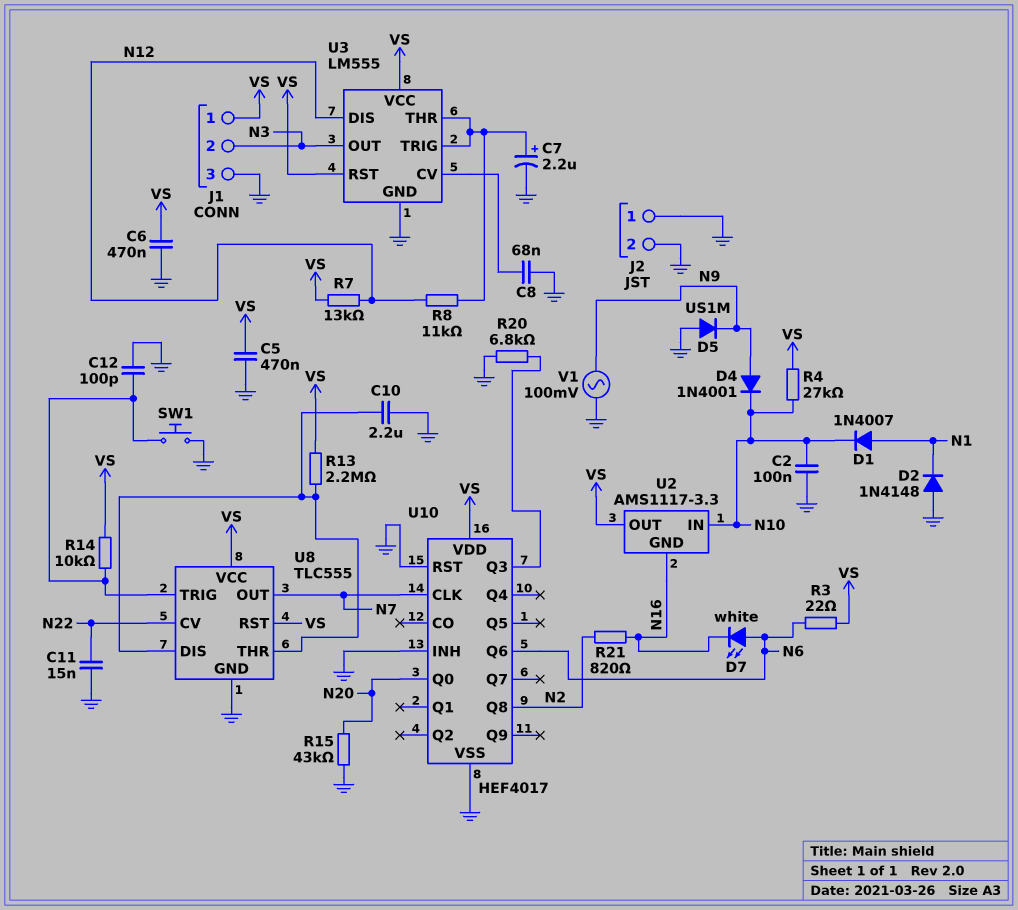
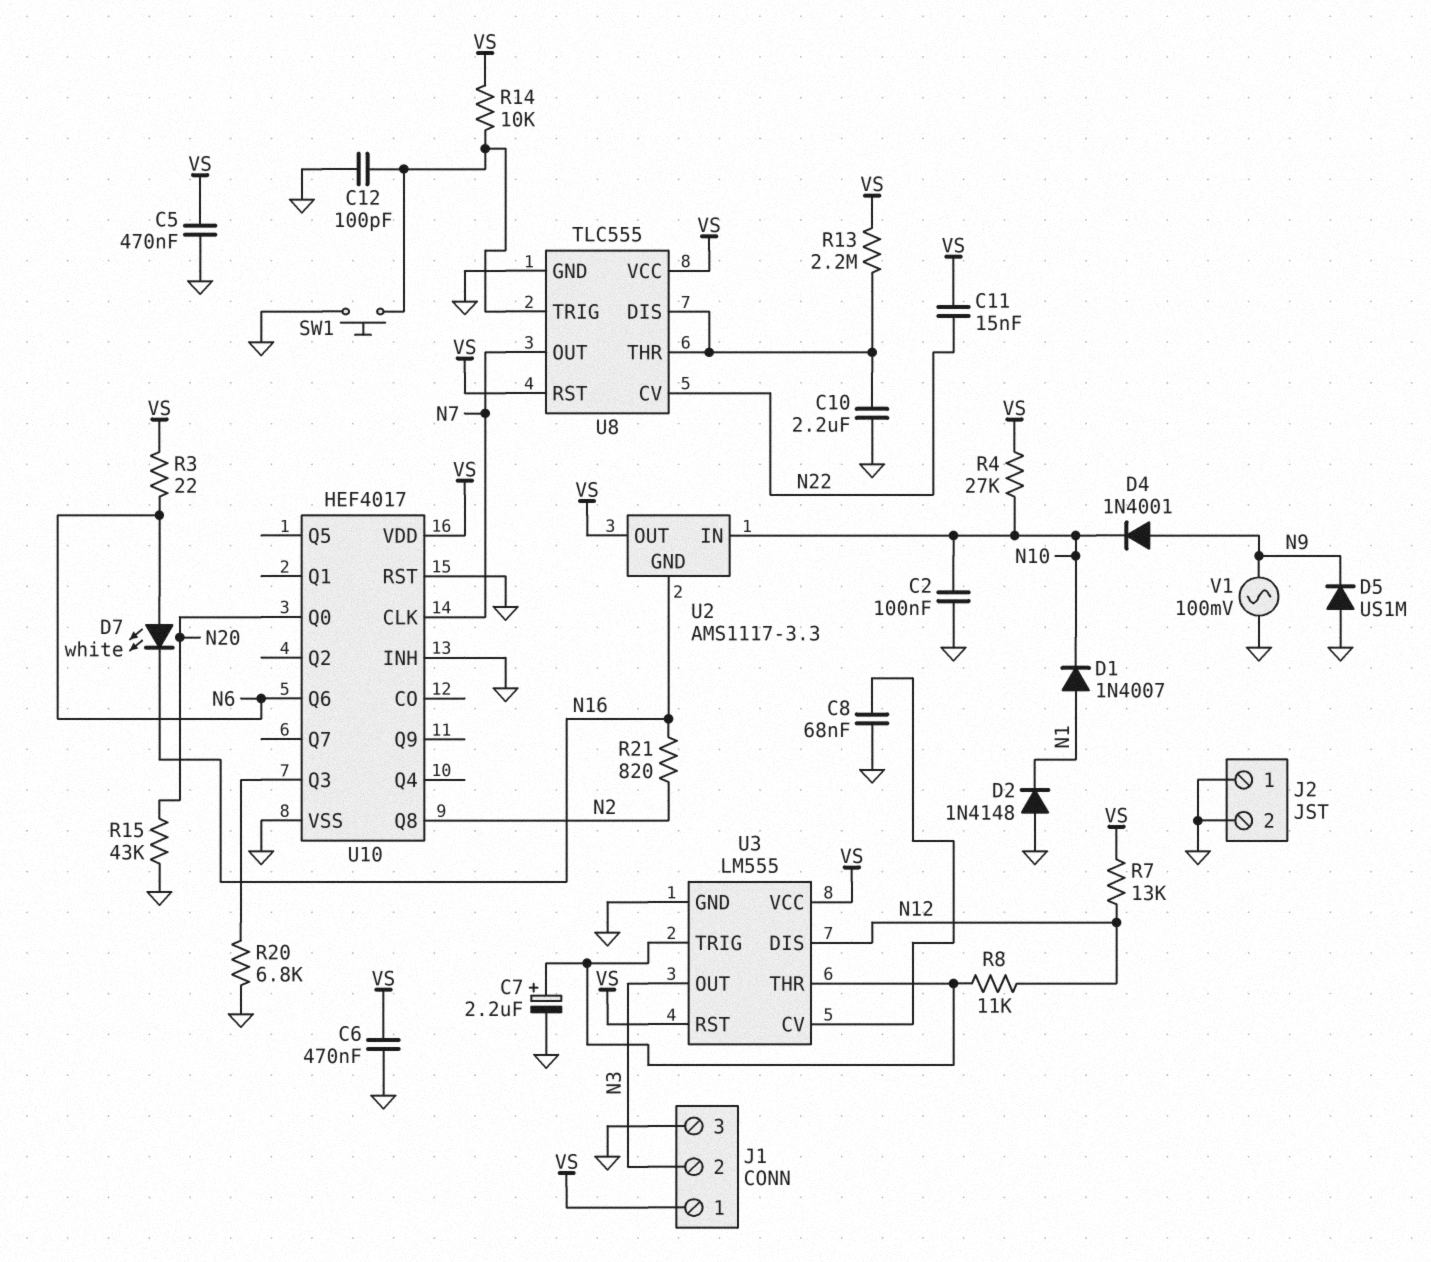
C11: 15nF (GND, N22) -> 15nF (N22, VS)

